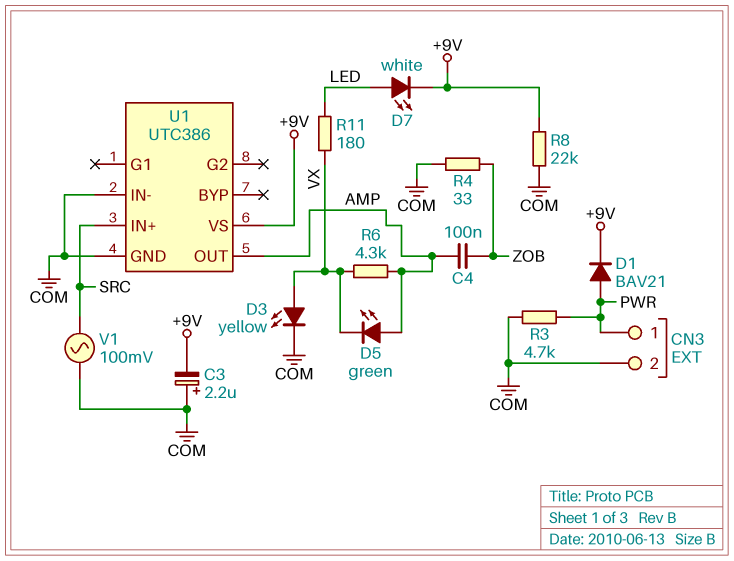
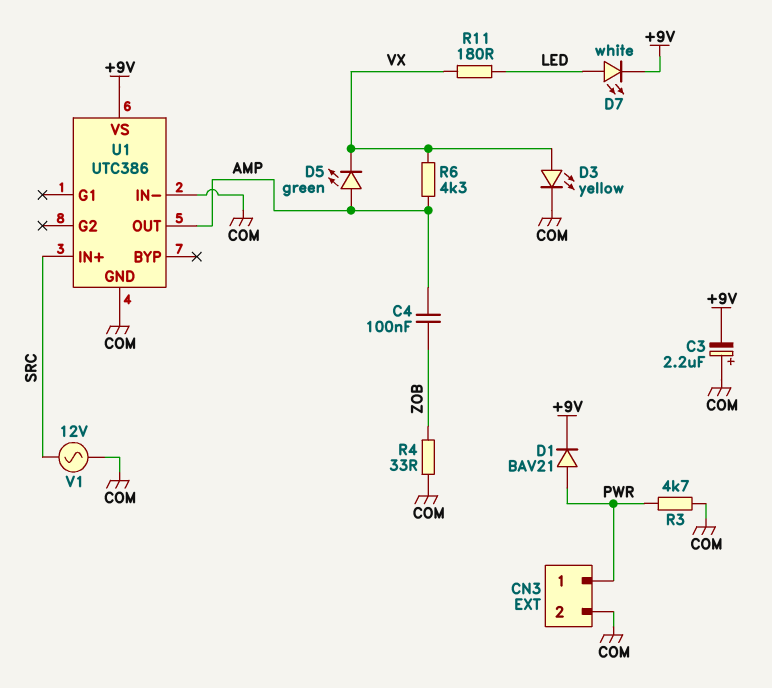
R8: 22k (+9V, COM) -> none
V1: AC 100mV (COM, SRC) -> AC 12V (COM, SRC)

